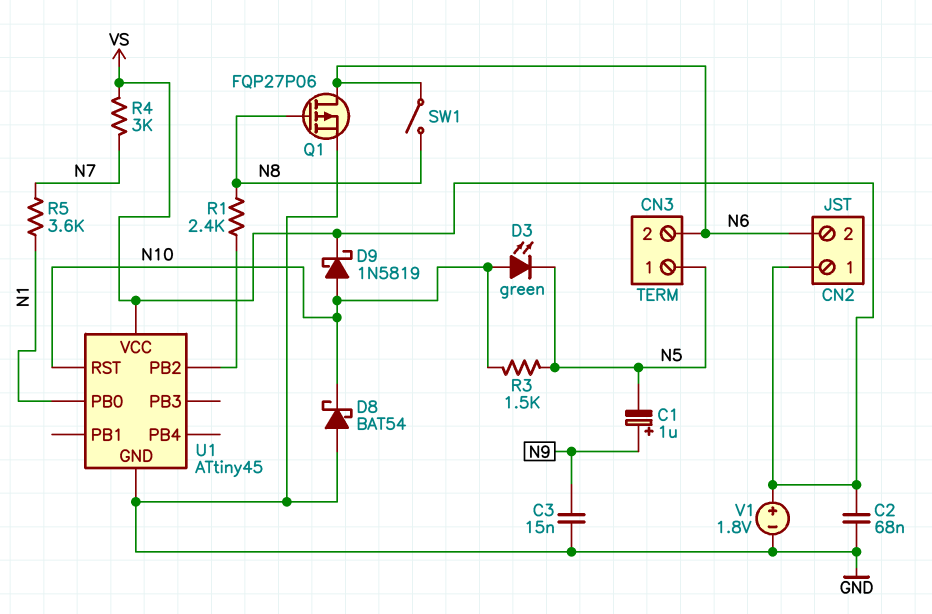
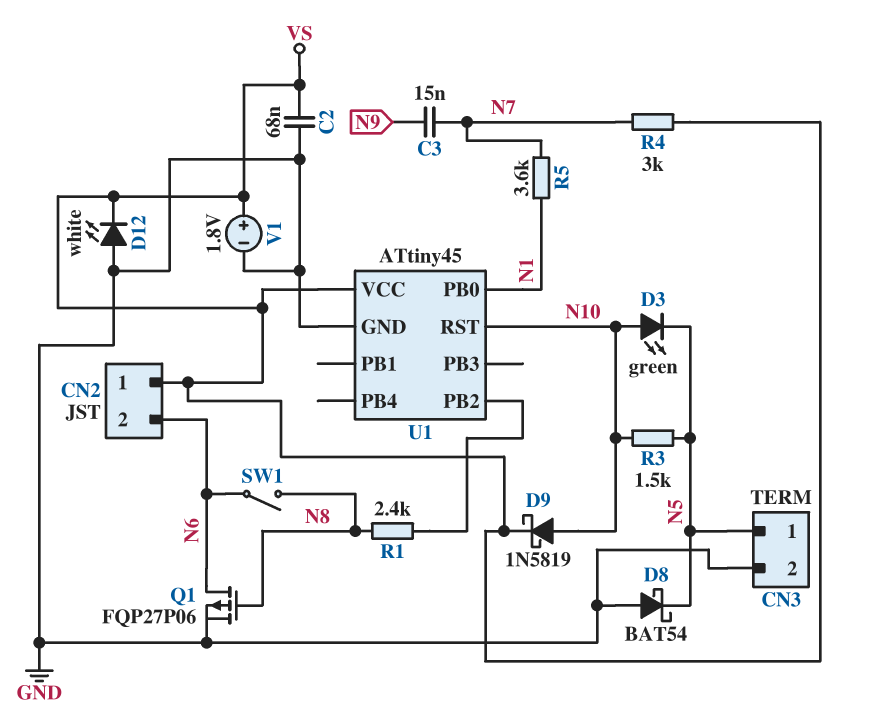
C1: 1uF (plus N9, minus N5) -> none
C3: 15nF (GND, N9) -> 15nF (N7, N9)
CN3 pin 2: N6 -> GND
D8: schottky BAT54 (A GND, K N10) -> schottky BAT54 (A GND, K N5)
D12: none -> LED white (A GND, K VS)

